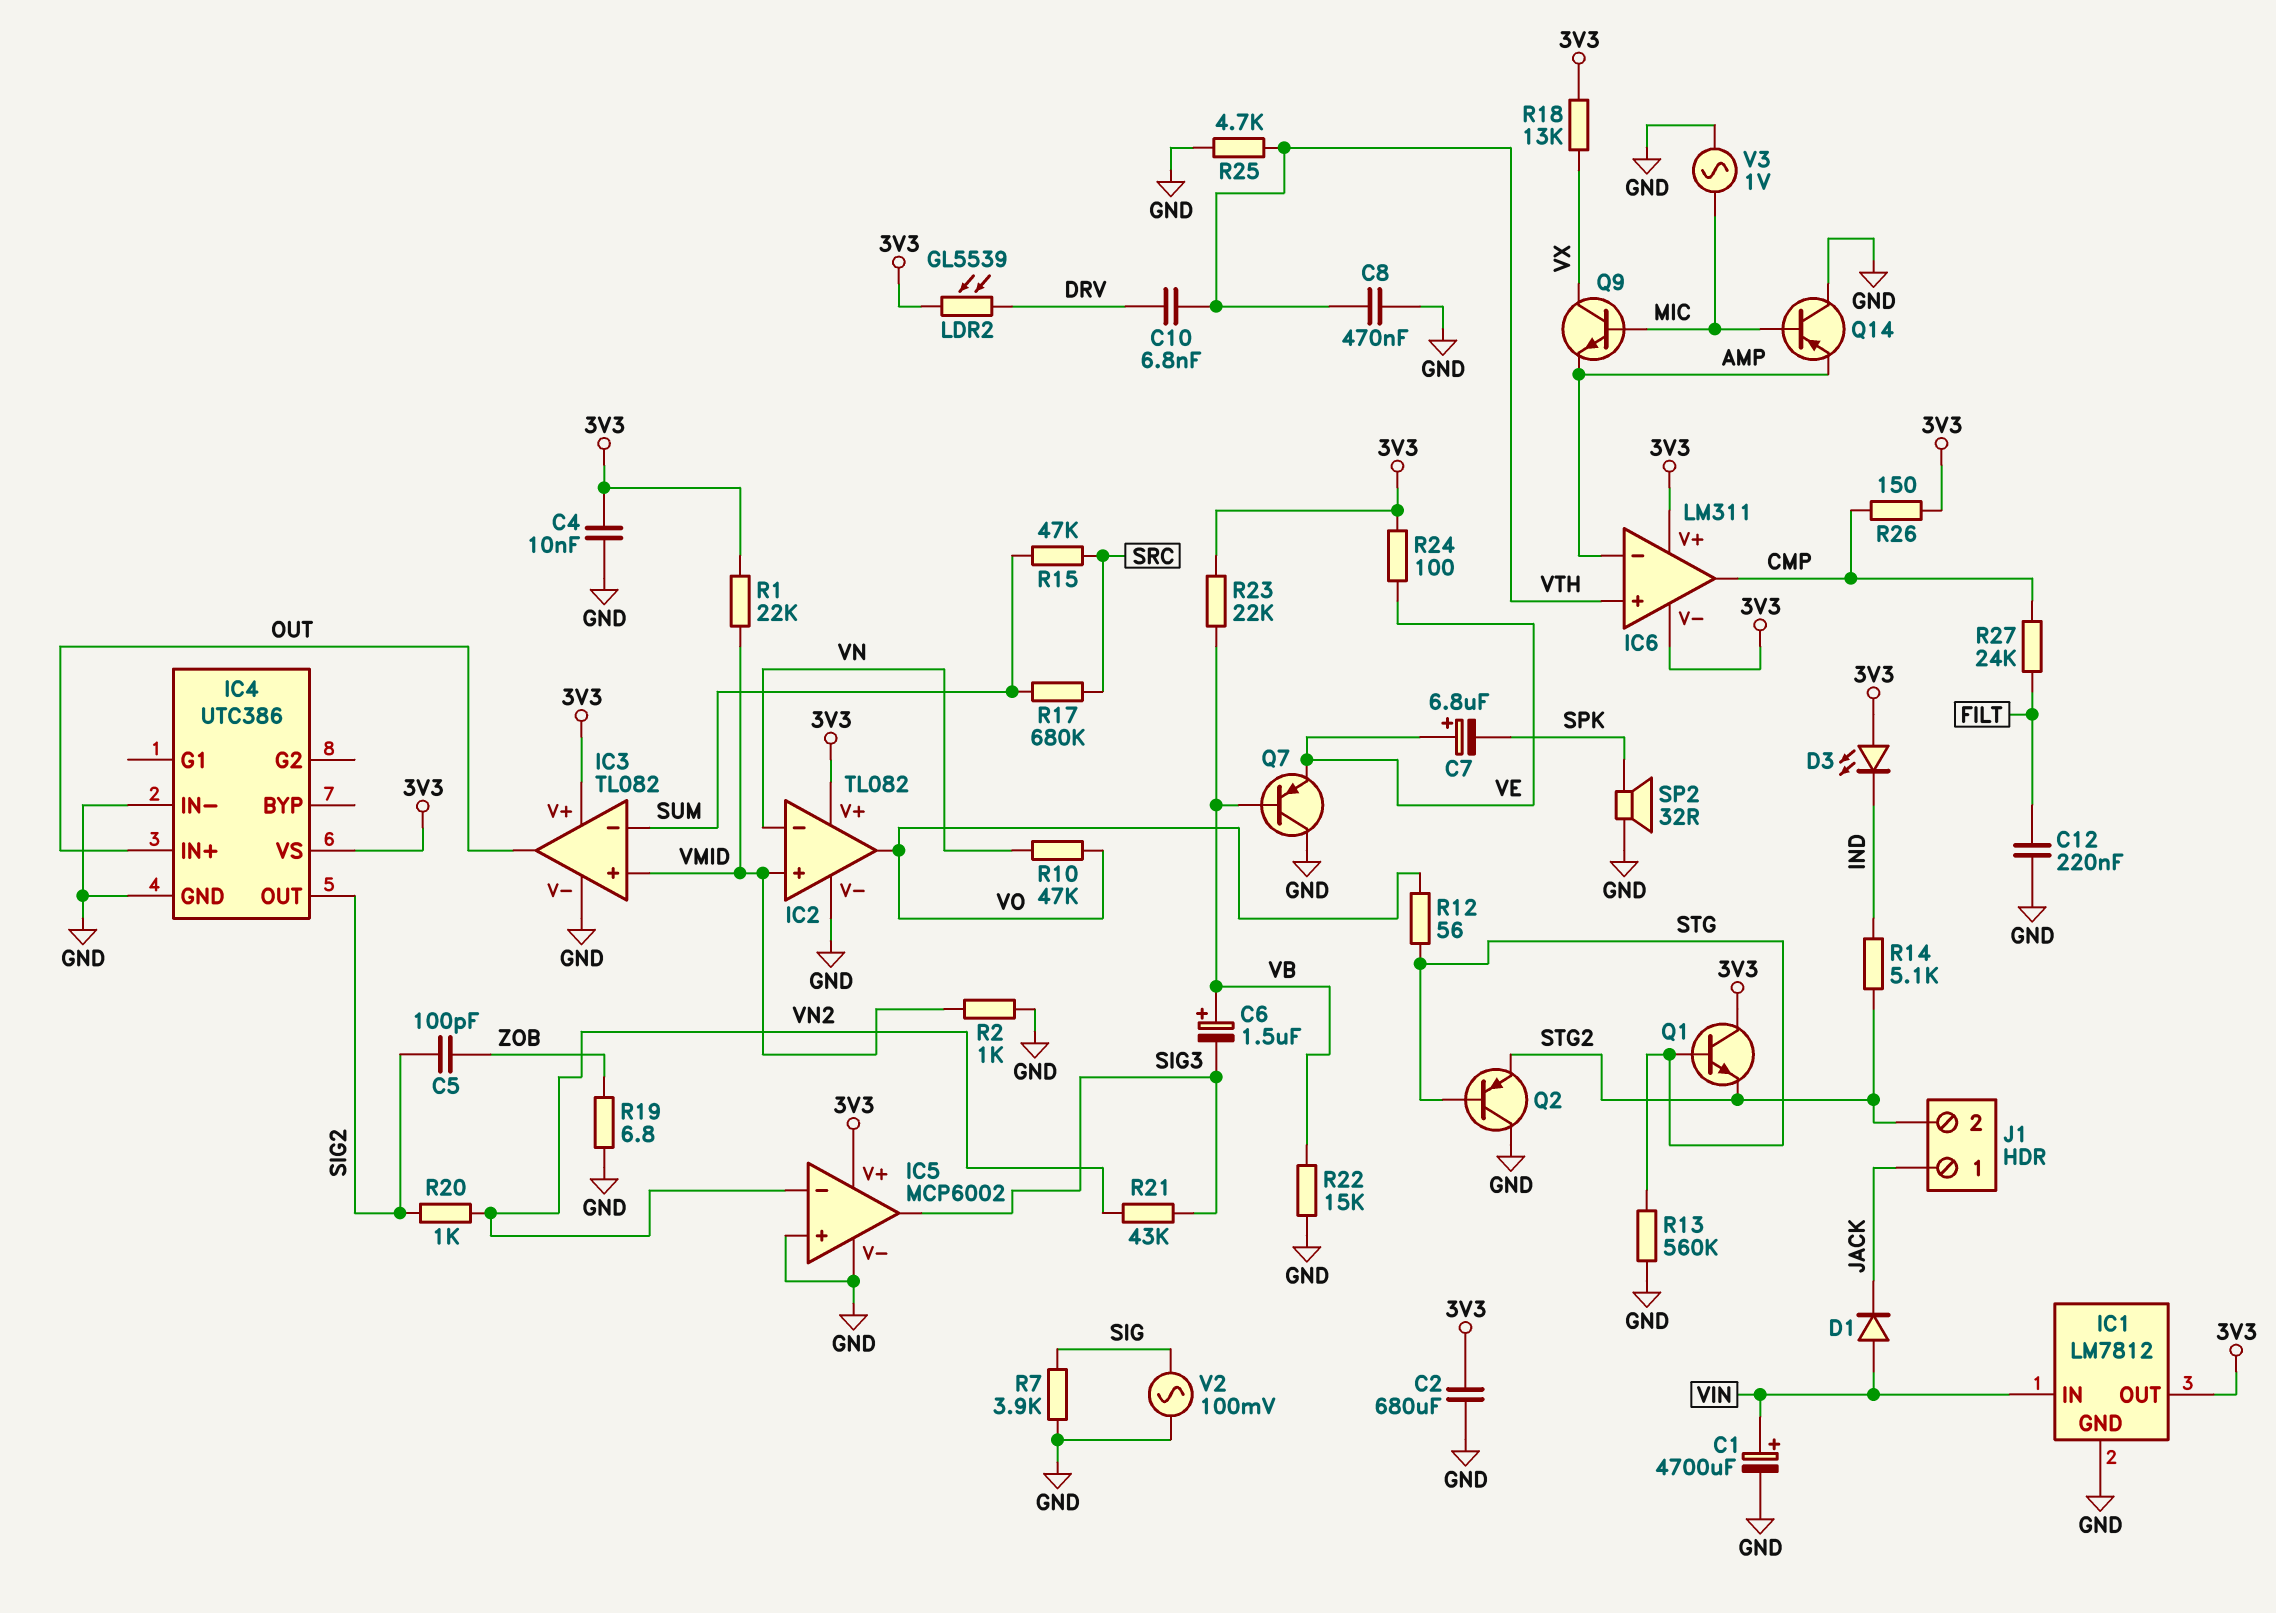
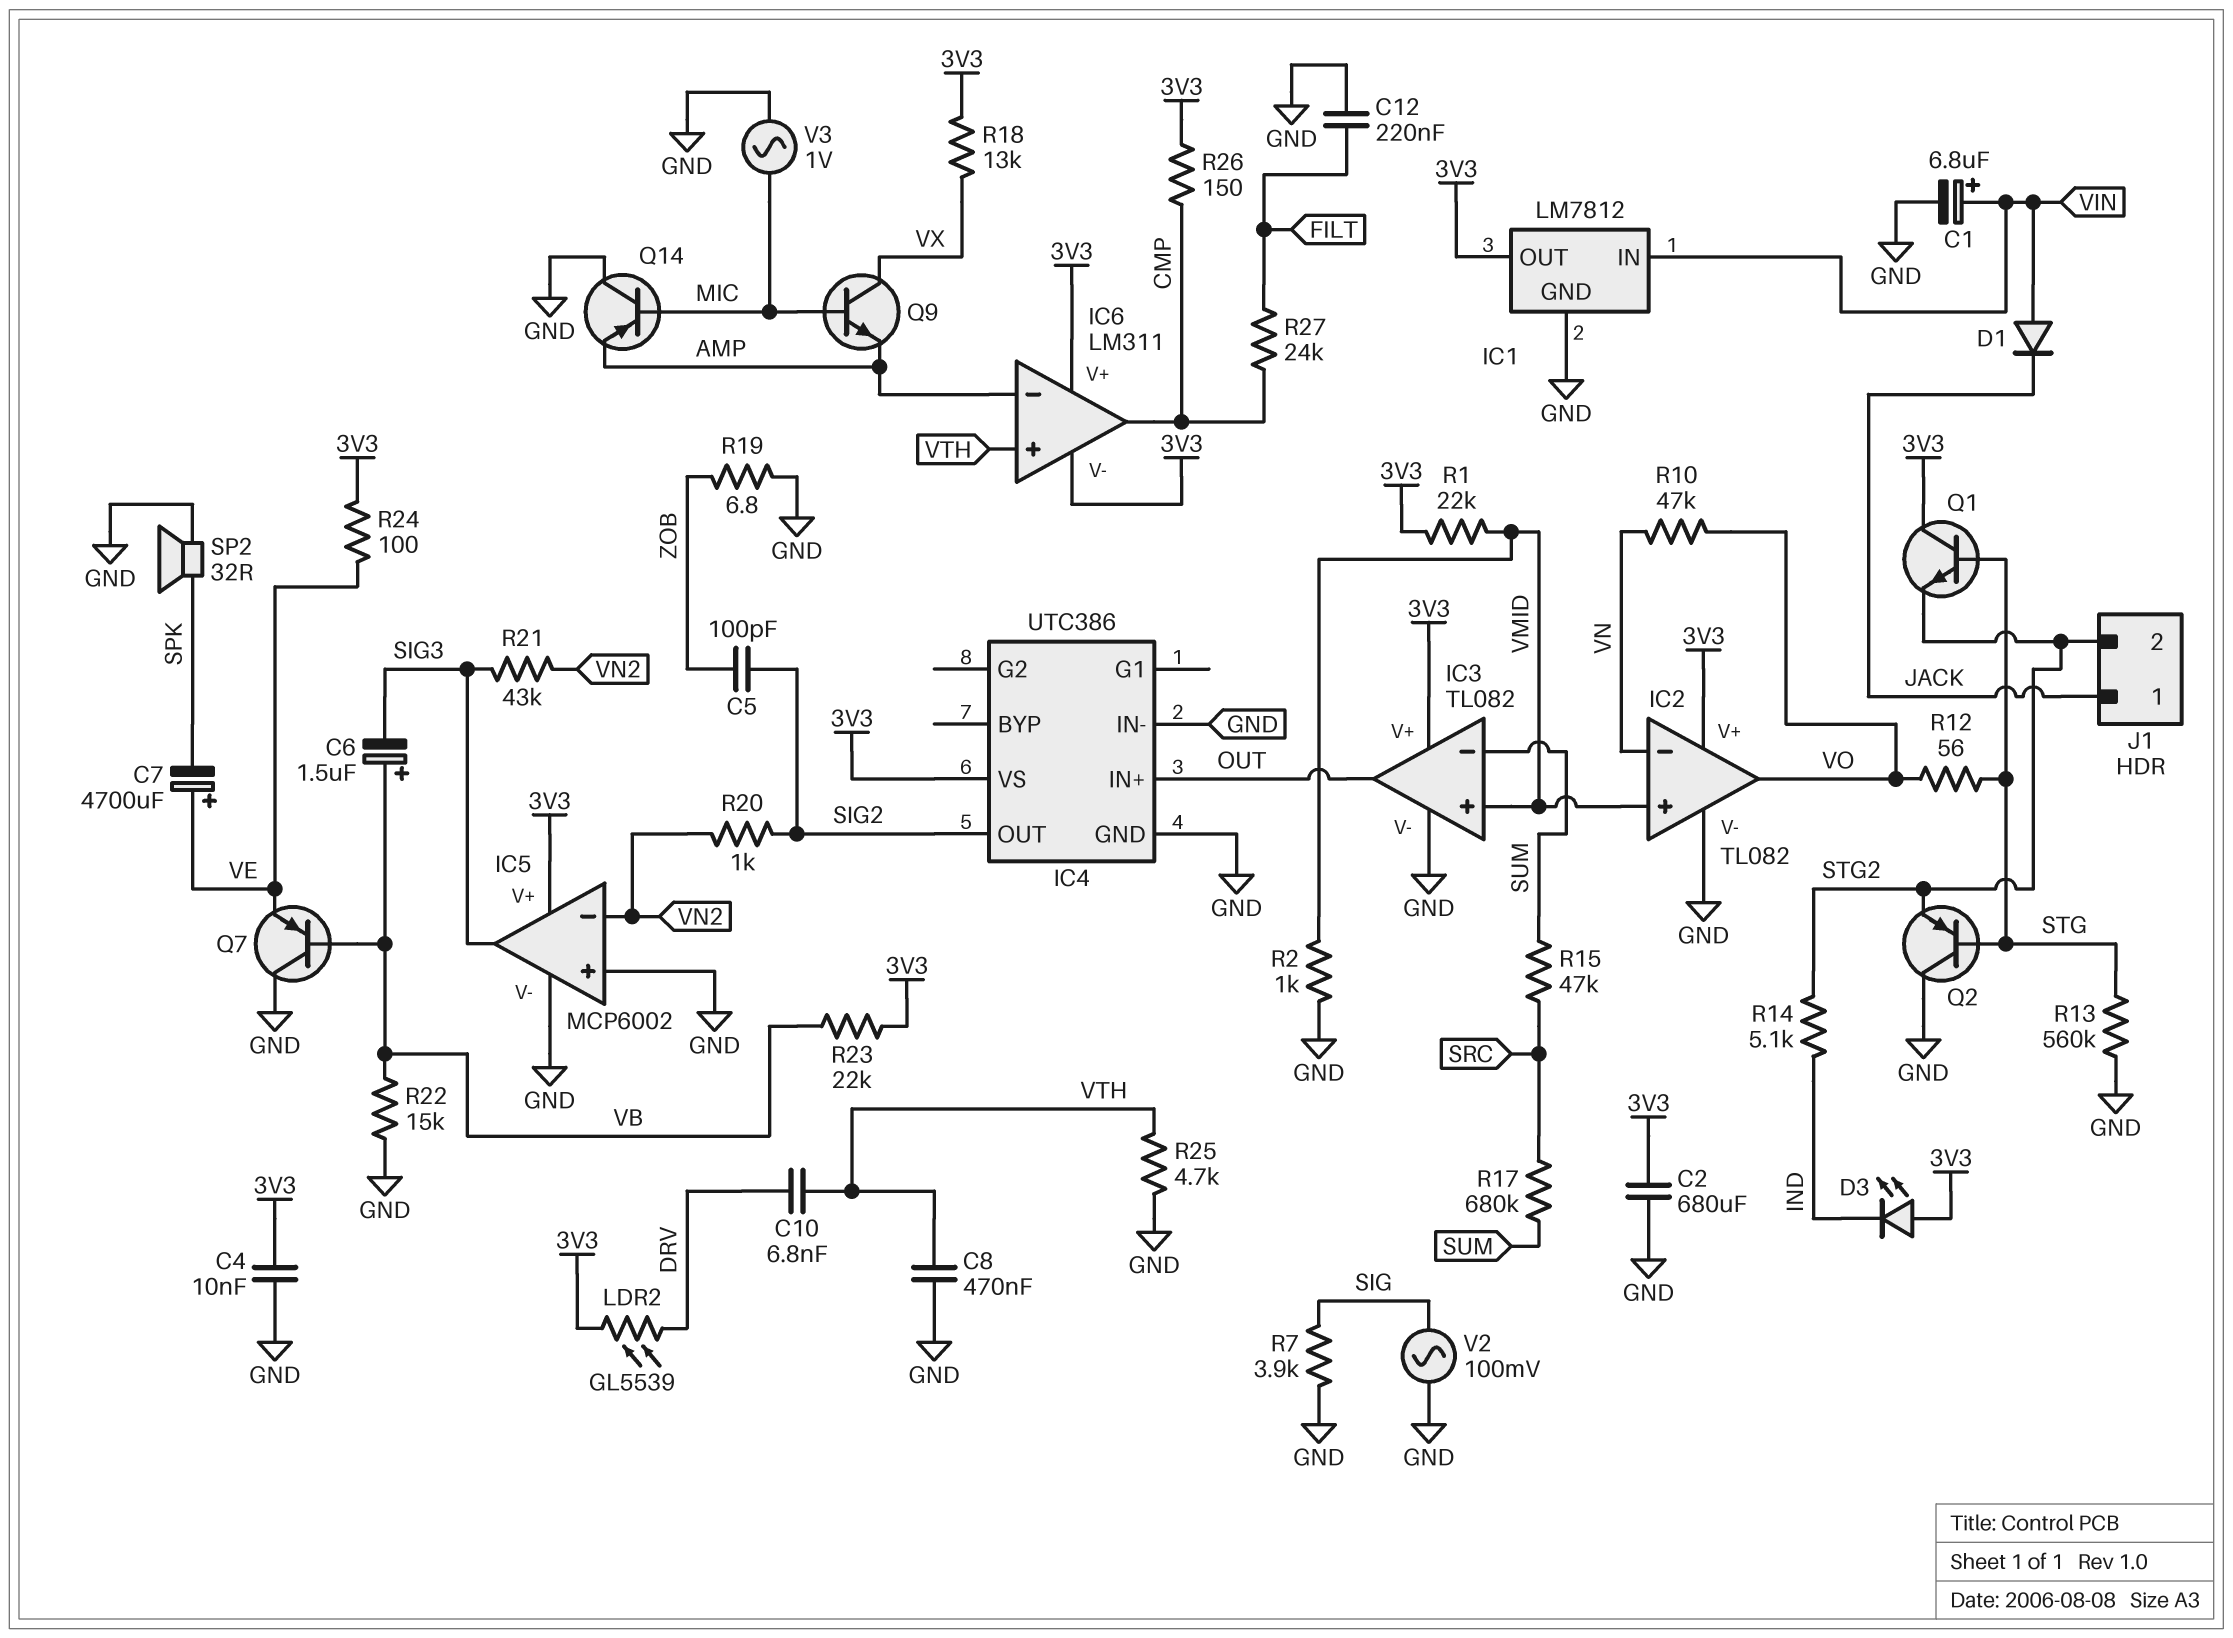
C1: 4700uF (plus VIN, minus GND) -> 6.8uF (plus VIN, minus GND)
C7: 6.8uF (plus VE, minus SPK) -> 4700uF (plus VE, minus SPK)

